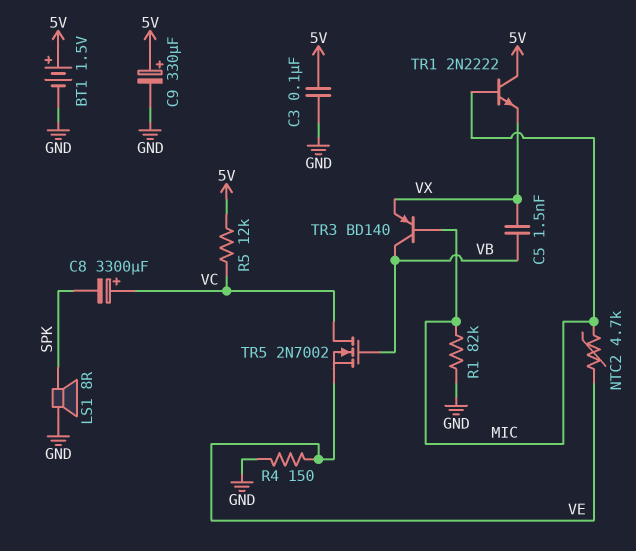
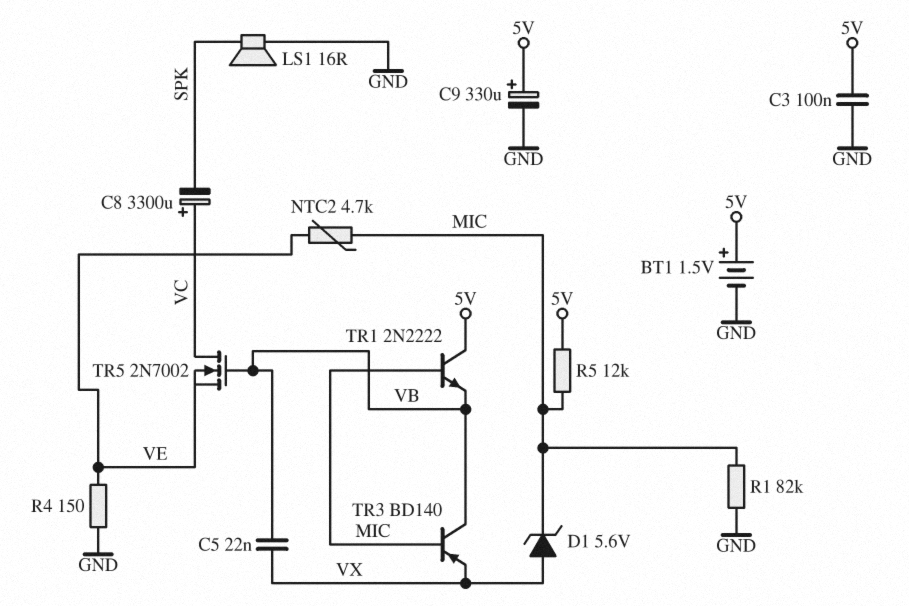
C5: 1.5nF (VB, VX) -> 22nF (VB, VX)
D1: none -> zener 5.6V (A VX, K MIC)
LS1: speaker 8R (GND, SPK) -> speaker 16R (GND, SPK)
R5: 12k (5V, VC) -> 12k (5V, MIC)
TR1: NPN 2N2222 (B MIC, C 5V, E VX) -> NPN 2N2222 (B MIC, C 5V, E VB)

